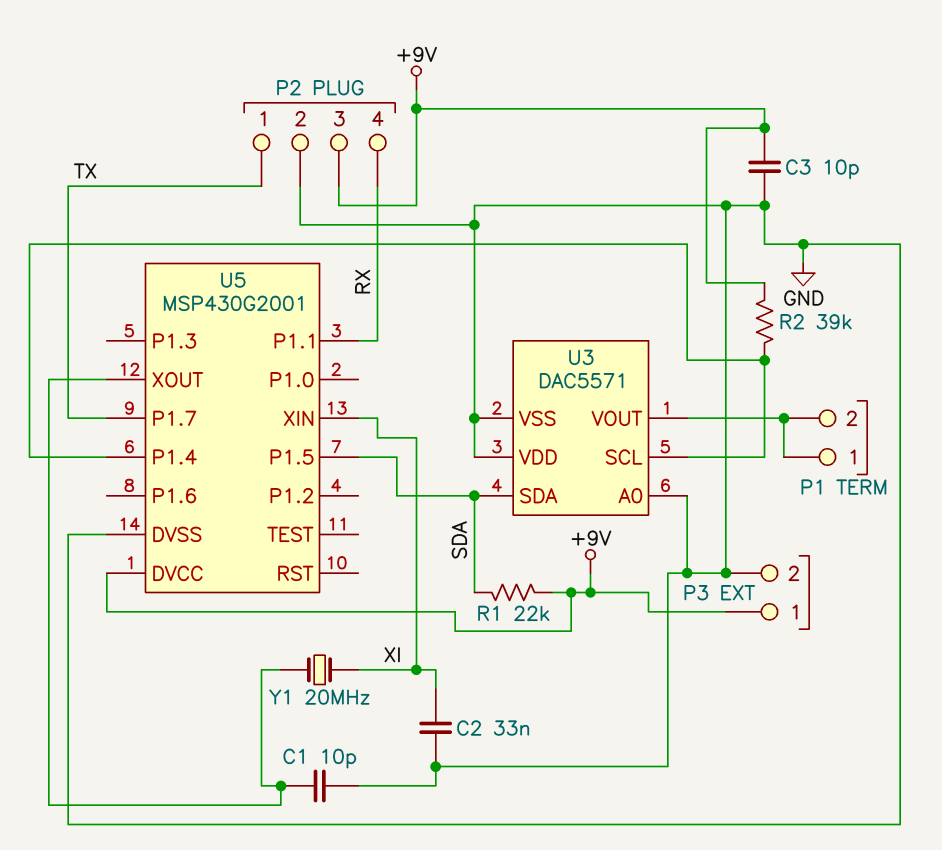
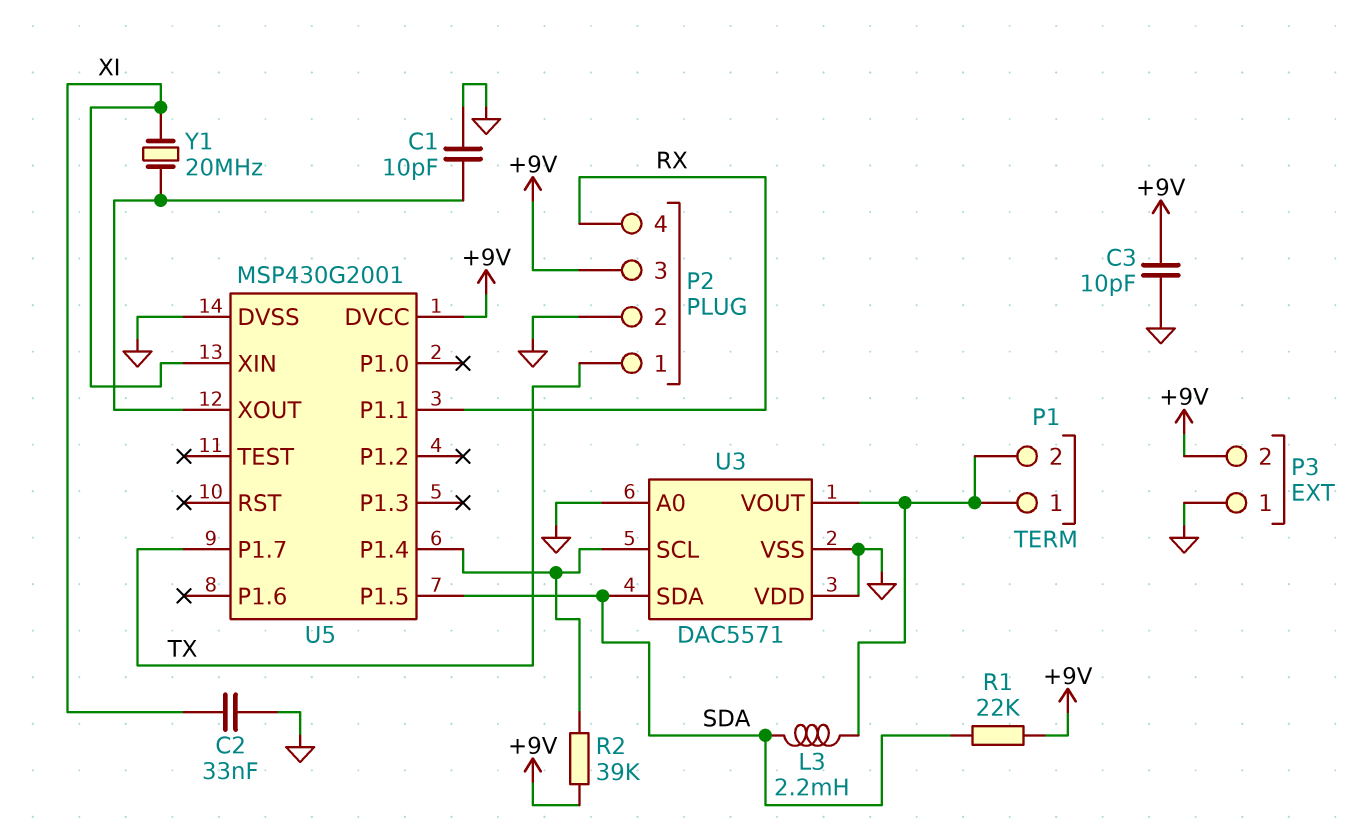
L3: none -> 2.2mH (P1/1, SDA)
P3 pin 1: +9V -> GND
P3 pin 2: GND -> +9V

